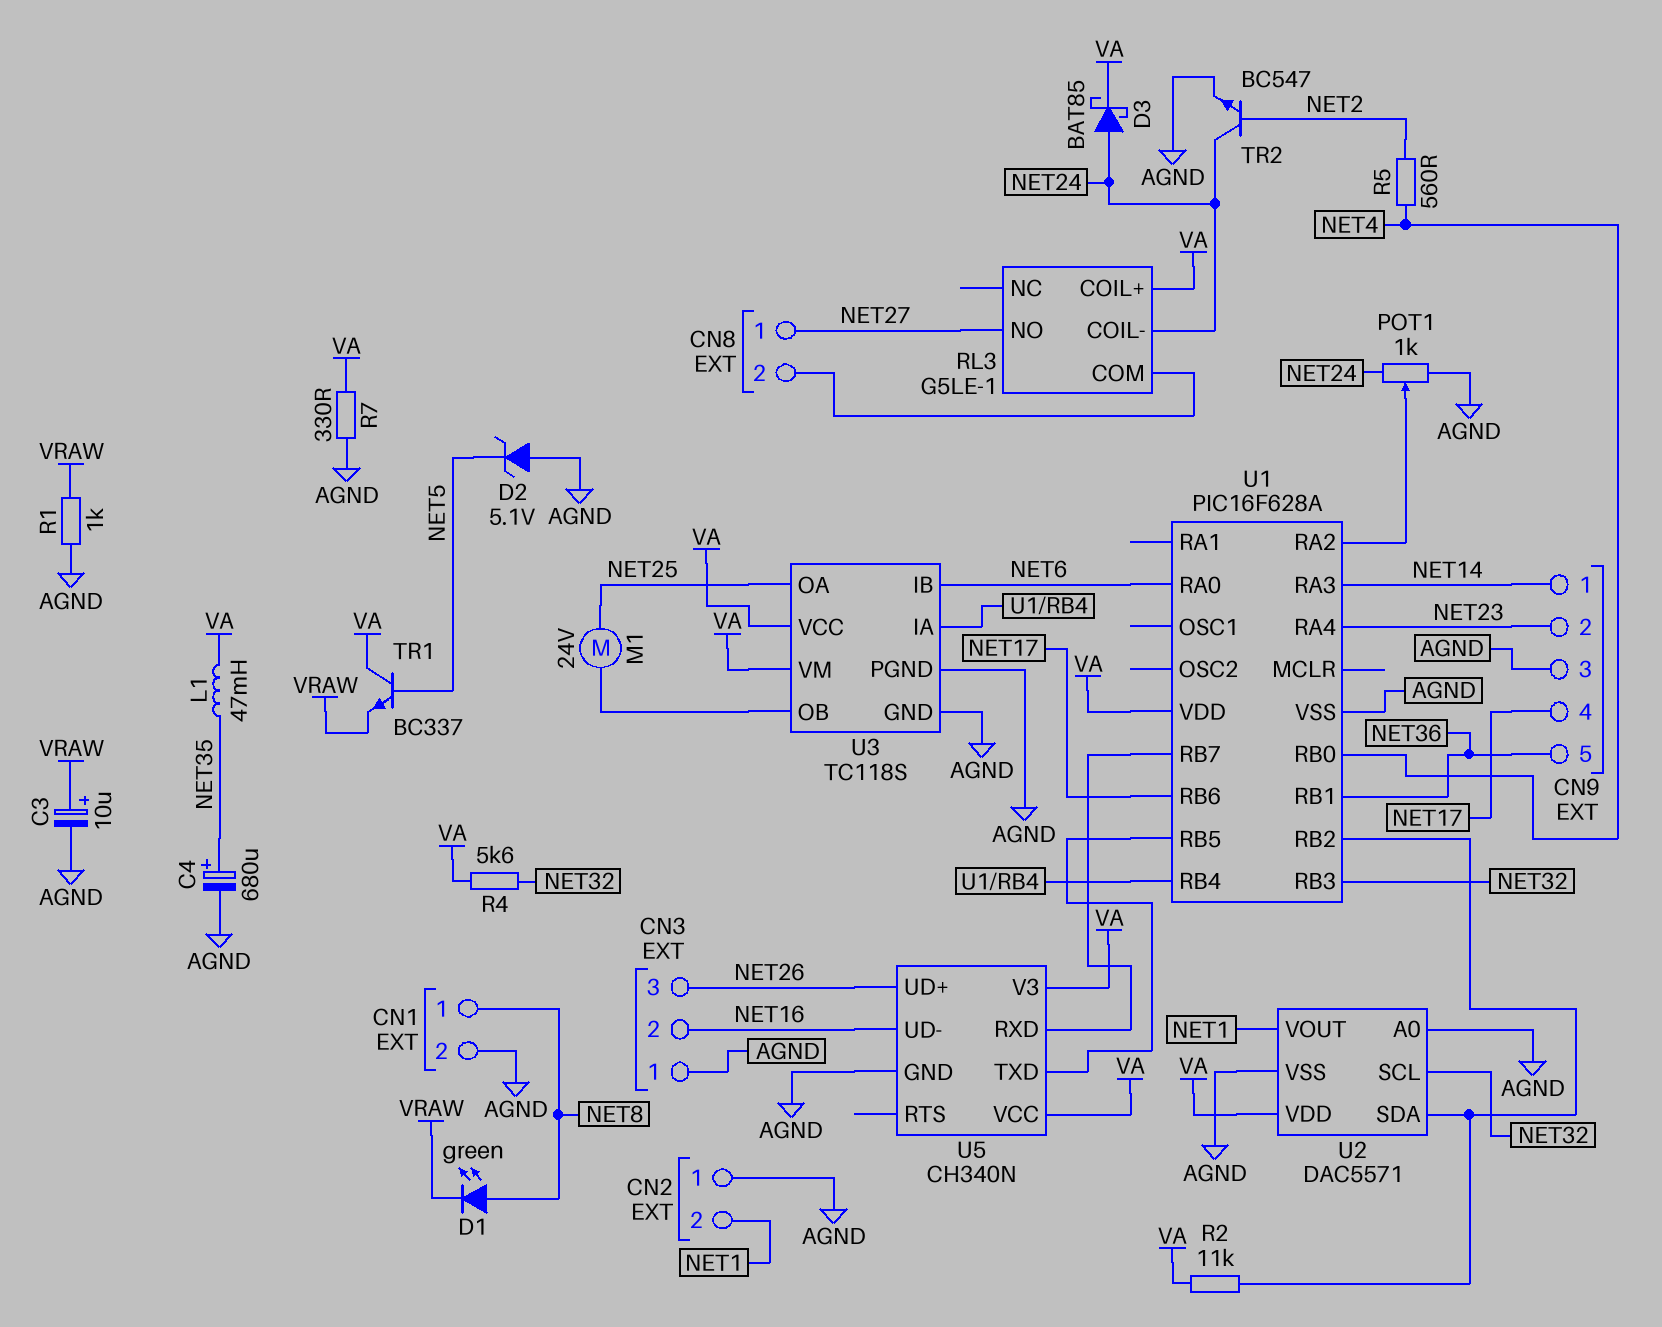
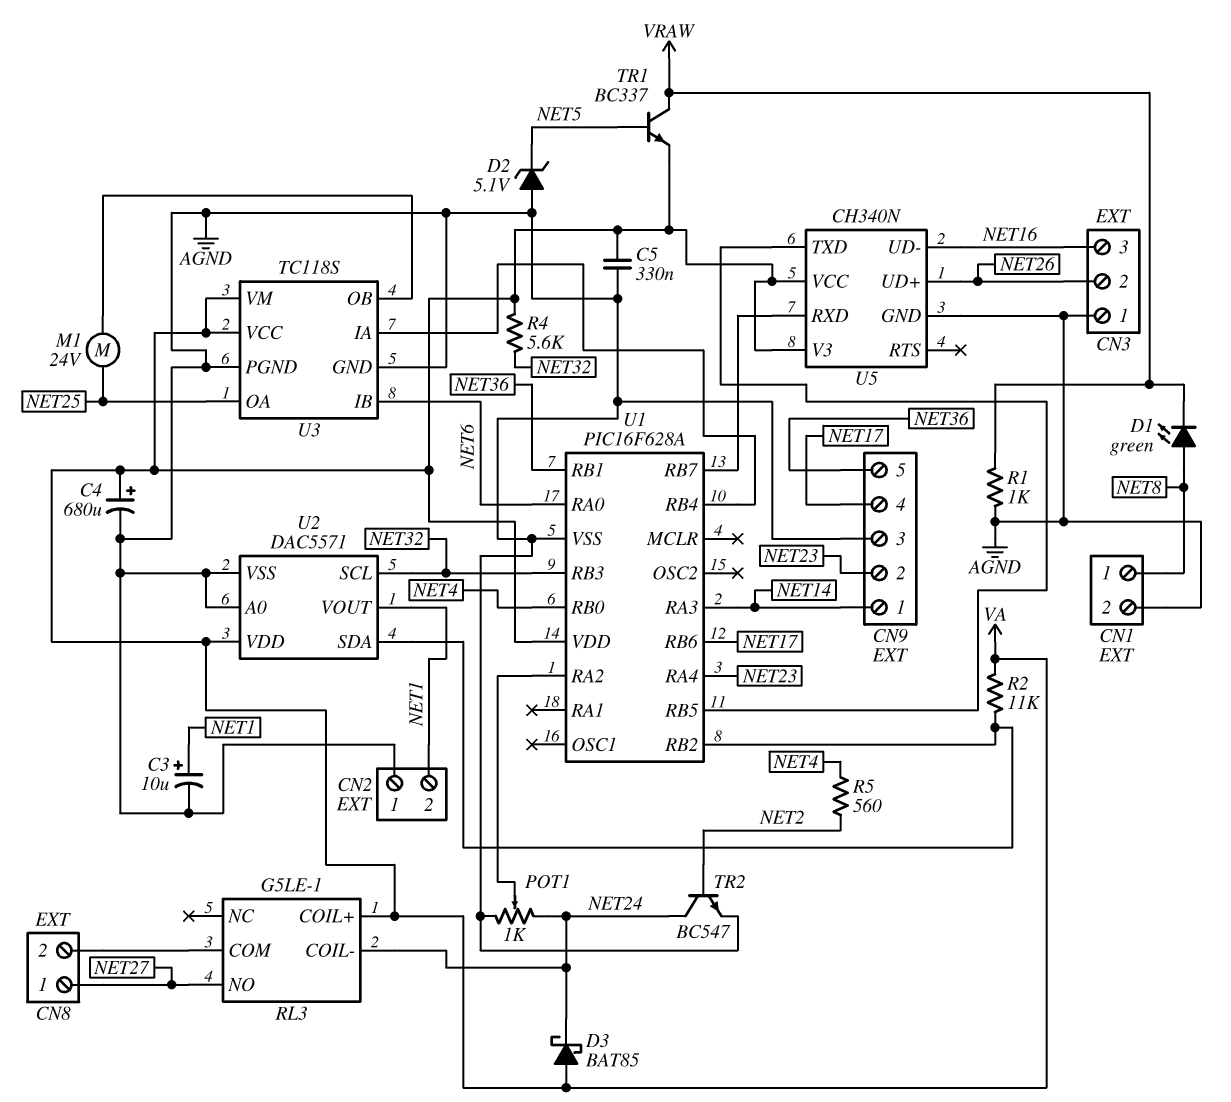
C3: 10uF (plus VRAW, minus AGND) -> 10uF (plus NET1, minus AGND)
C4: 680uF (plus NET35, minus AGND) -> 680uF (plus VA, minus AGND)
C5: none -> 330nF (AGND, VA)
CN3 pin 2: NET16 -> NET26
CN3 pin 3: NET26 -> NET16
D3: schottky BAT85 (A NET24, K VA) -> schottky BAT85 (A VA, K NET24)
L1: 47mH (NET35, VA) -> none
R7: 330 (AGND, VA) -> none
TR1: NPN BC337 (B NET5, C VA, E VRAW) -> NPN BC337 (B NET5, C VRAW, E VA)

